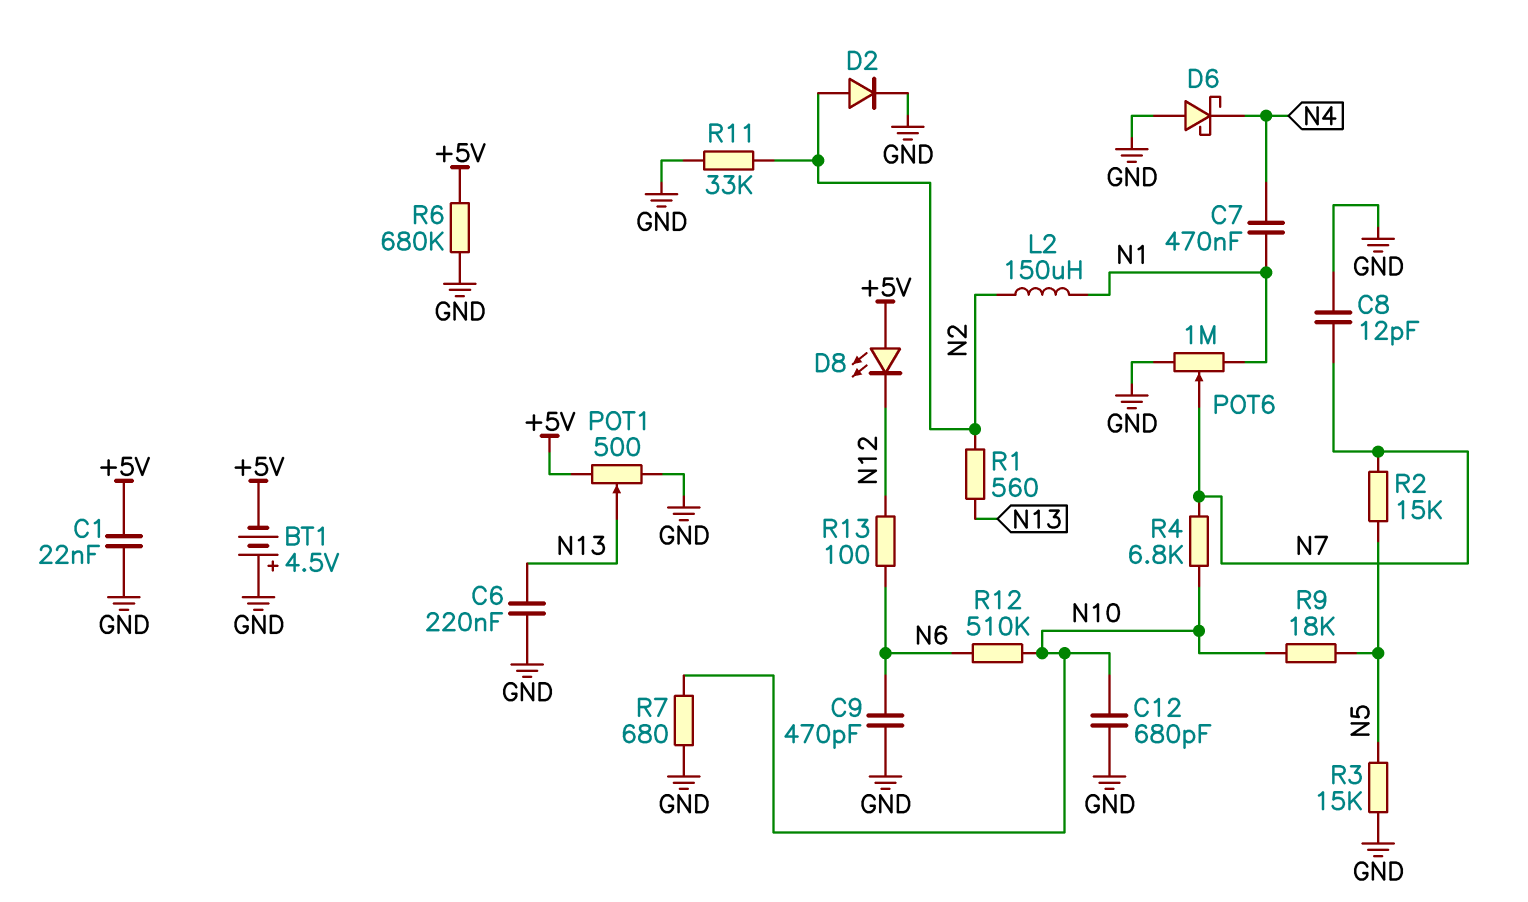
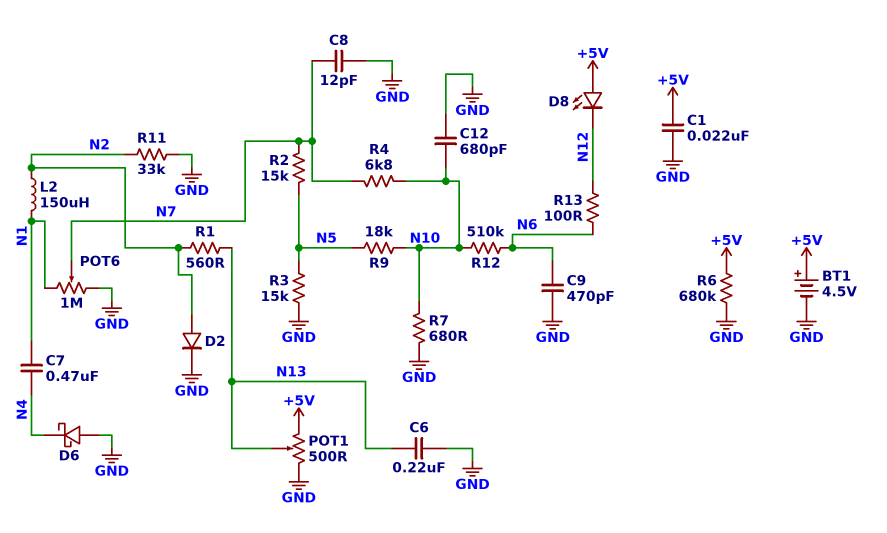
BT1: 4.5V (plus GND, minus +5V) -> 4.5V (plus +5V, minus GND)

